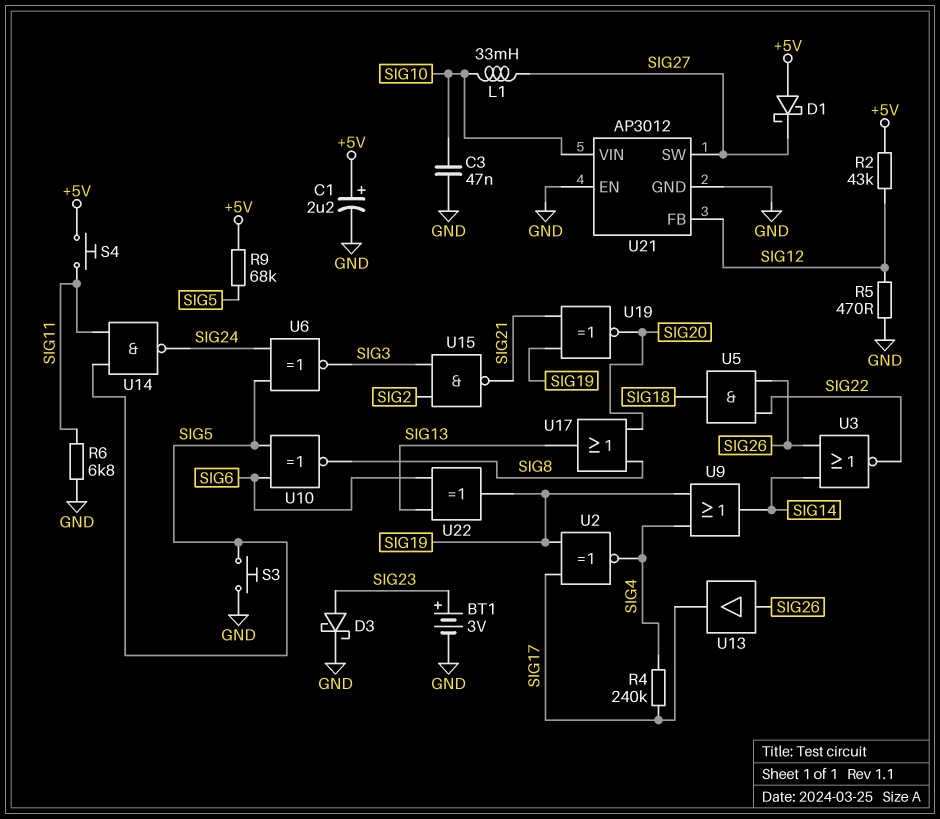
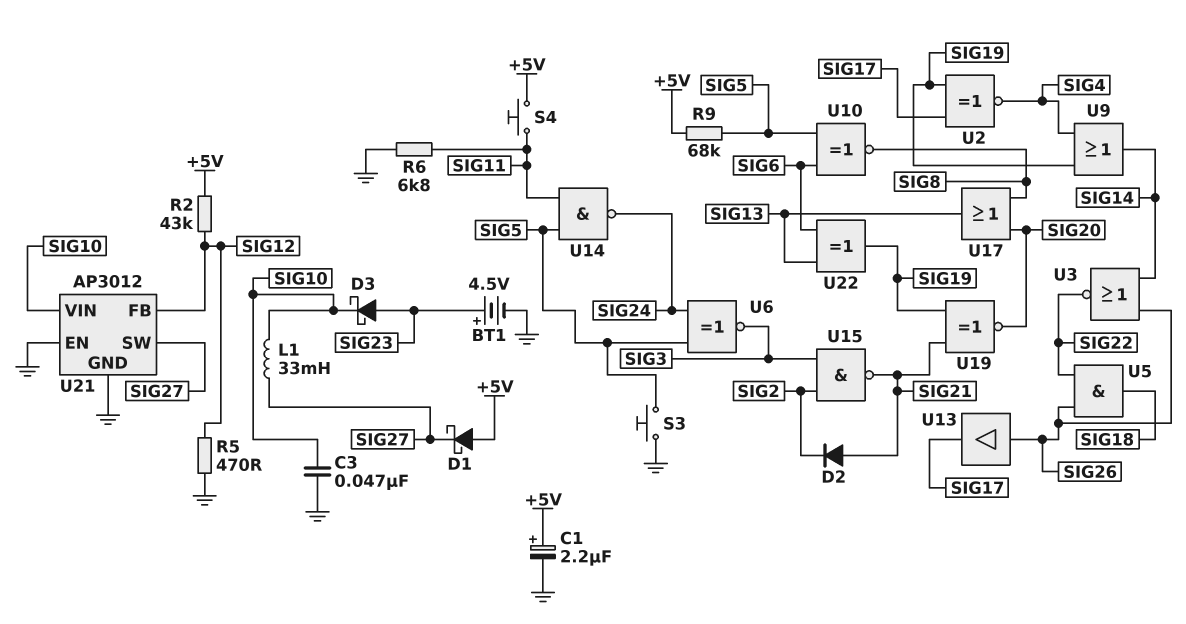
BT1: 3V (plus SIG23, minus GND) -> 4.5V (plus SIG23, minus GND)
D2: none -> diode (A SIG21, K SIG2)
D3: schottky (A SIG23, K GND) -> schottky (A SIG23, K SIG10)
R4: 240k (SIG4, SIG17) -> none

